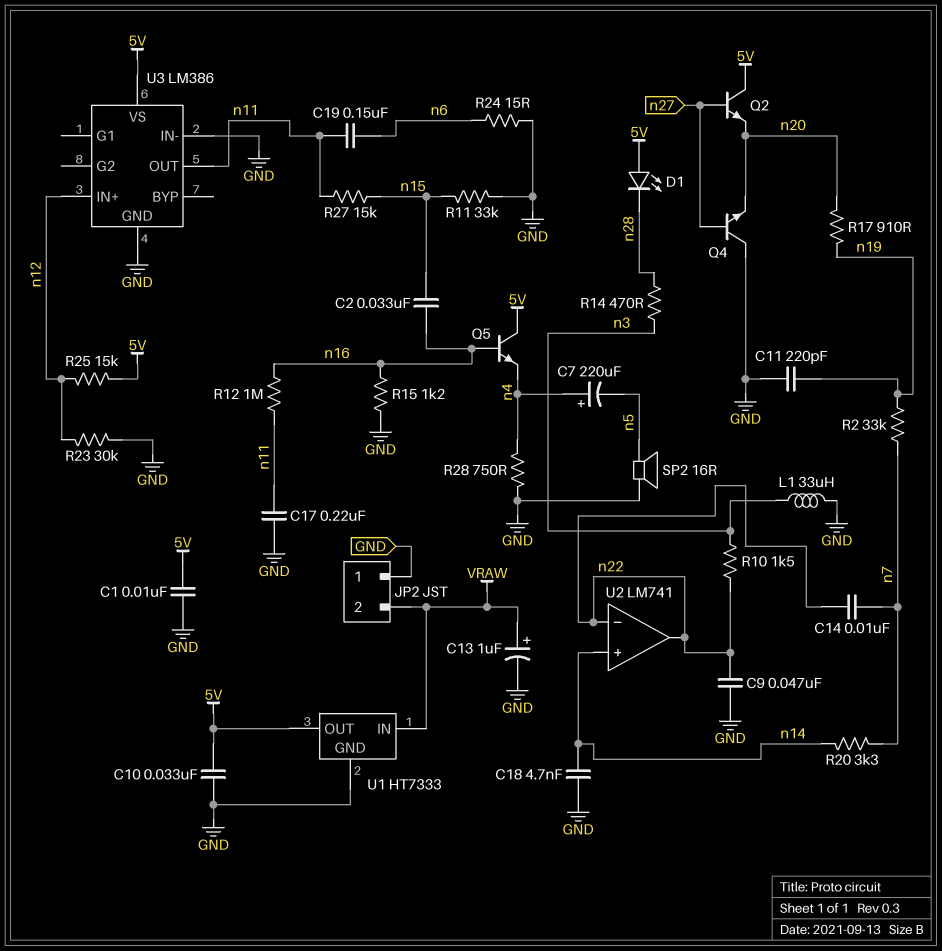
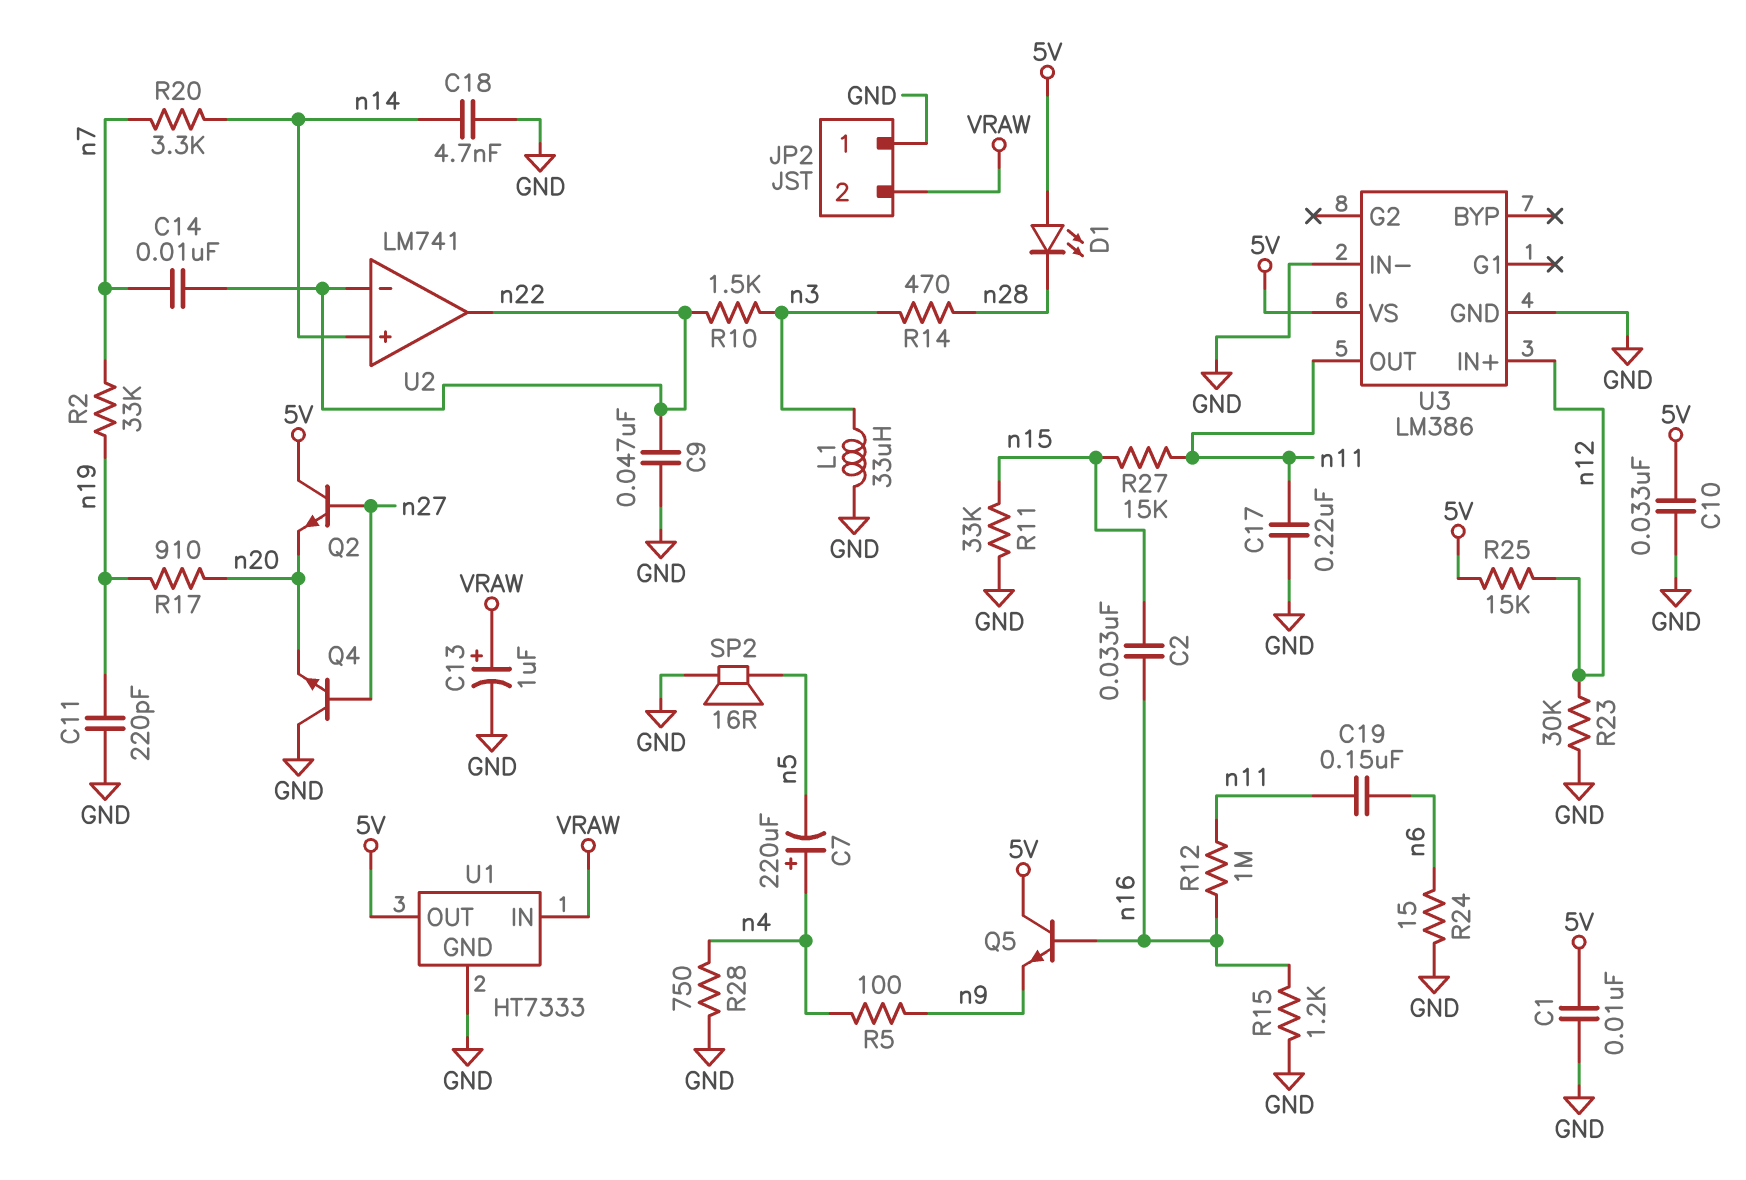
Q5: NPN (B n16, C 5V, E n4) -> NPN (B n16, C 5V, E n9)
R5: none -> 100 (n4, n9)

